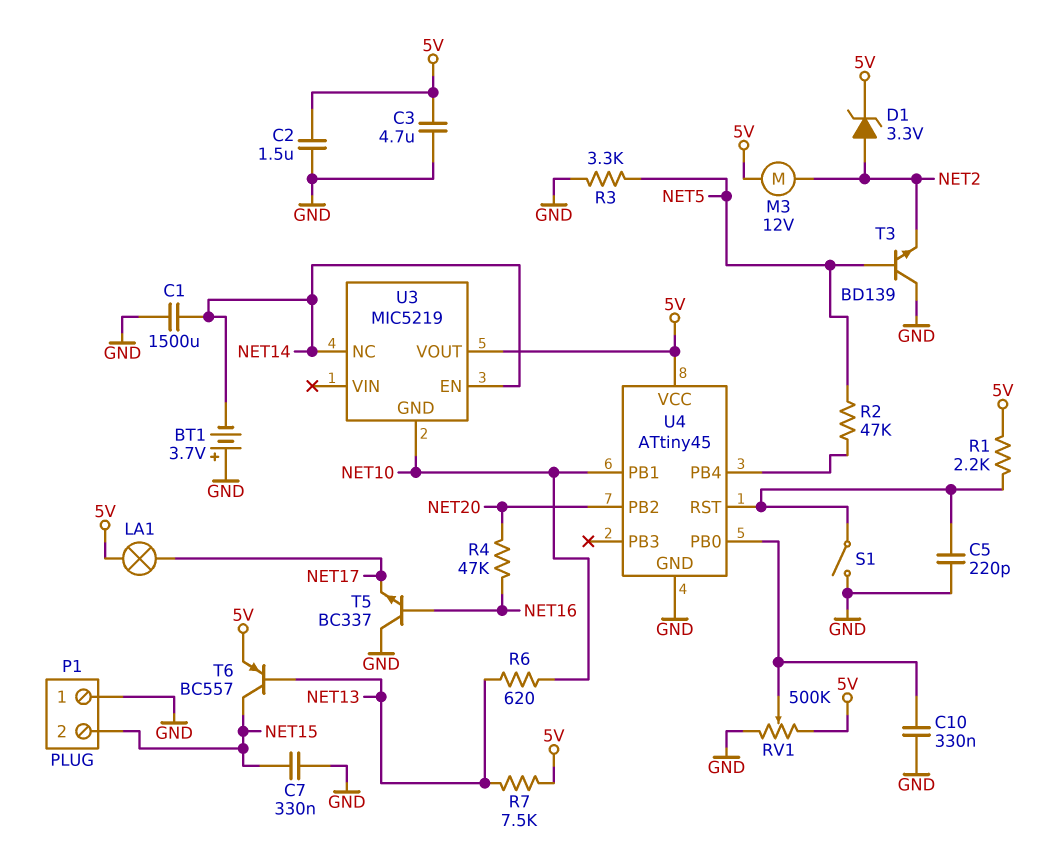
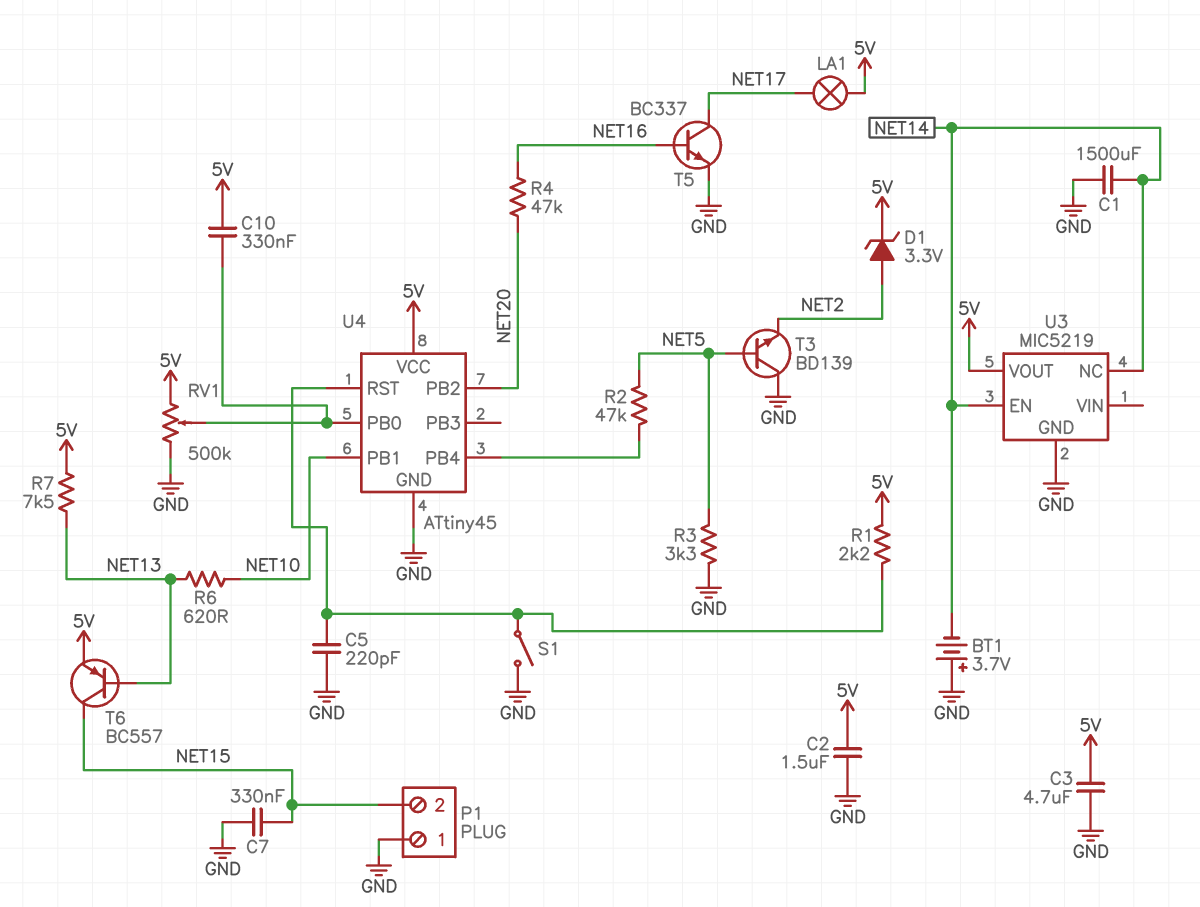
C10: 330nF (GND, U4/PB0) -> 330nF (5V, U4/PB0)
M3: motor 12V (5V, NET2) -> none
T5: NPN BC337 (B NET16, C GND, E NET17) -> NPN BC337 (B NET16, C NET17, E GND)
U3 pin GND: NET10 -> GND

